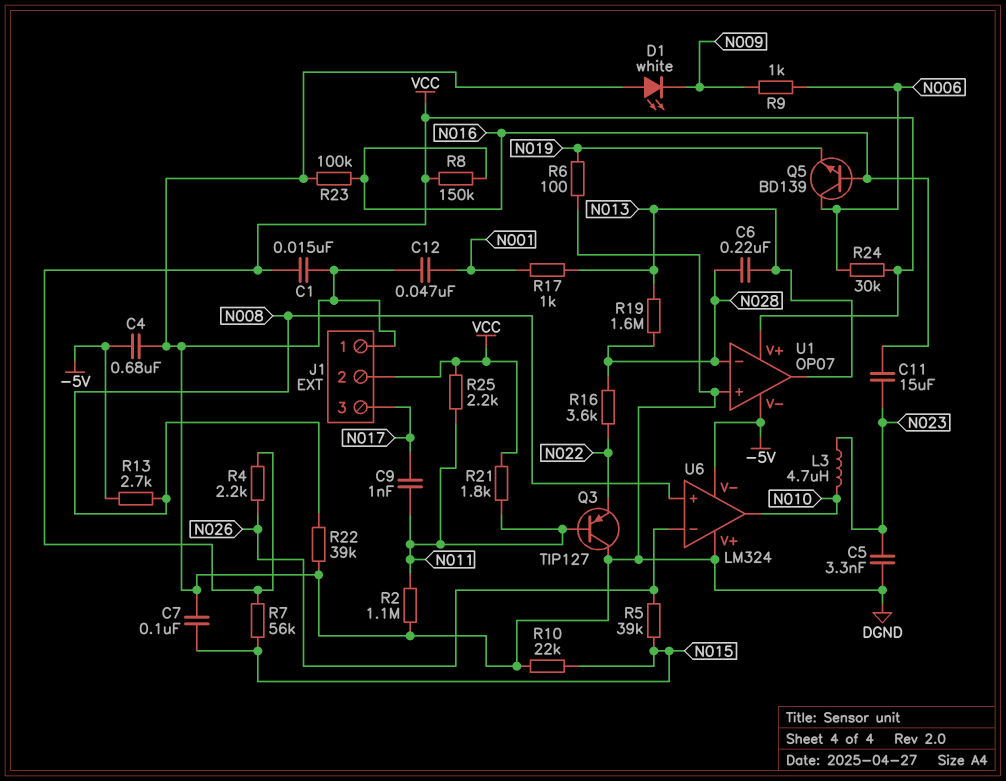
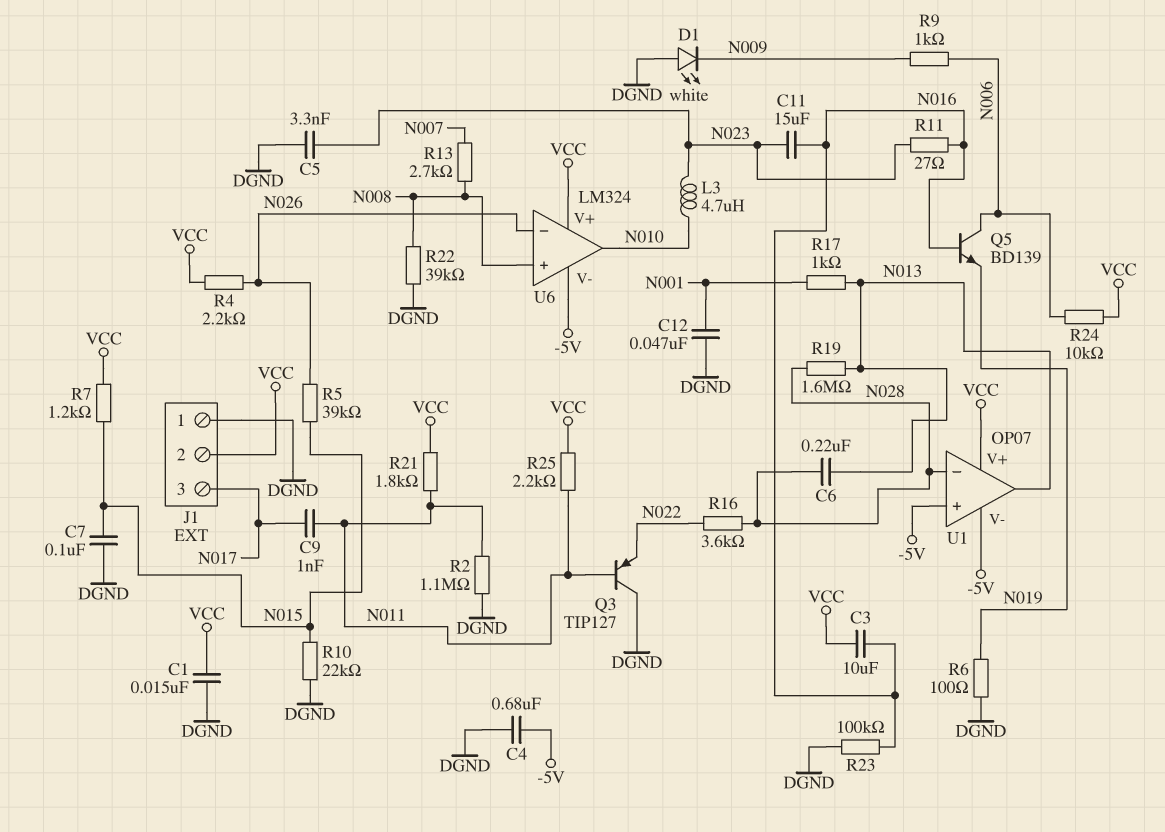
C3: none -> 10uF (N016, VCC)
R7: 56k (N015, VCC) -> 1.2k (N015, VCC)
R8: 150k (N016, VCC) -> none
R11: none -> 27 (N016, N023)
R13: 2.7k (-5V, N008) -> 2.7k (N007, N008)
R24: 30k (N006, VCC) -> 10k (N006, VCC)
U1 pin in+: DGND -> -5V
U6 pin V+: DGND -> VCC

